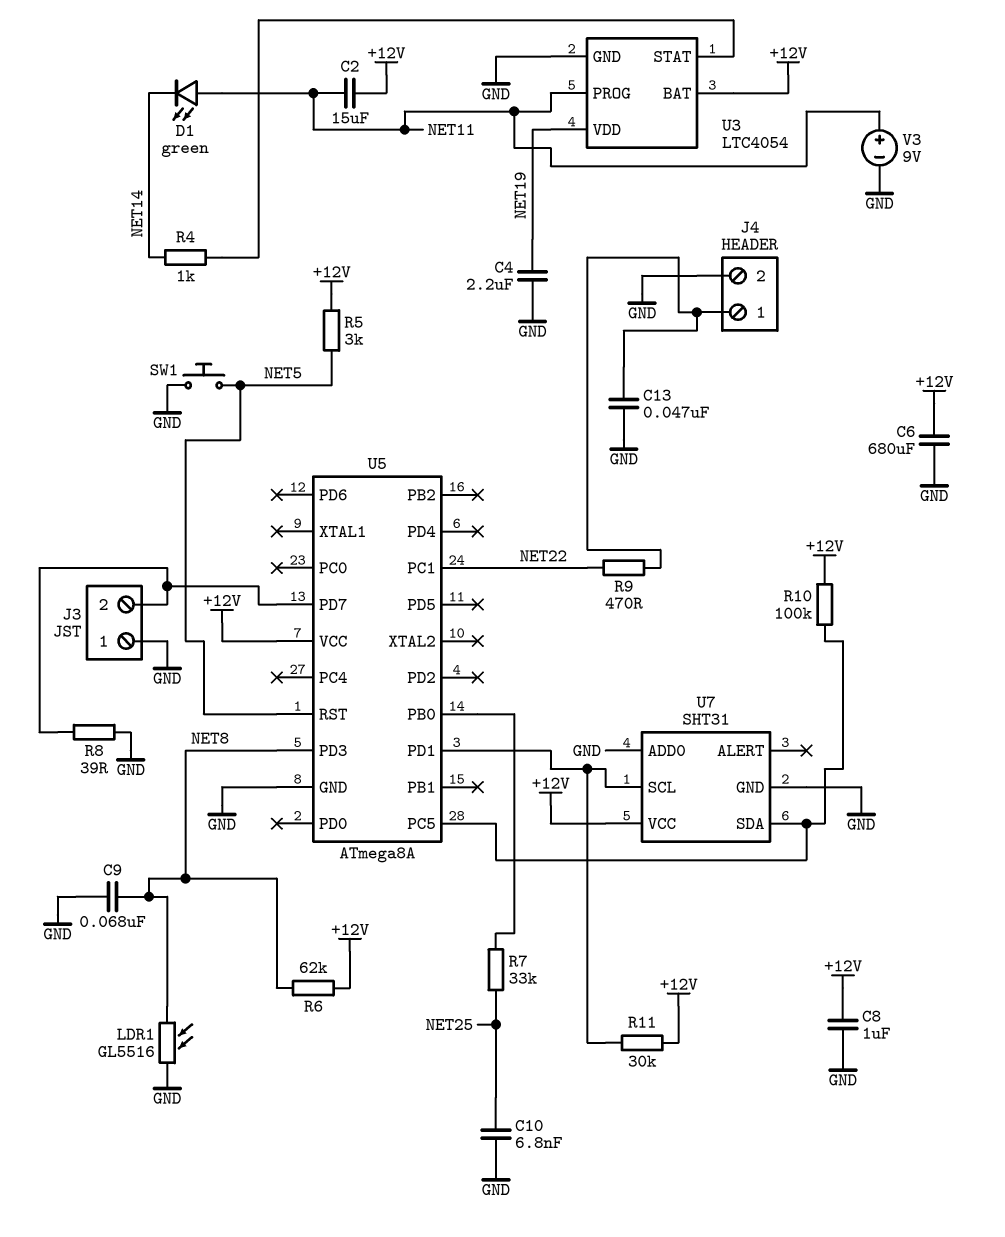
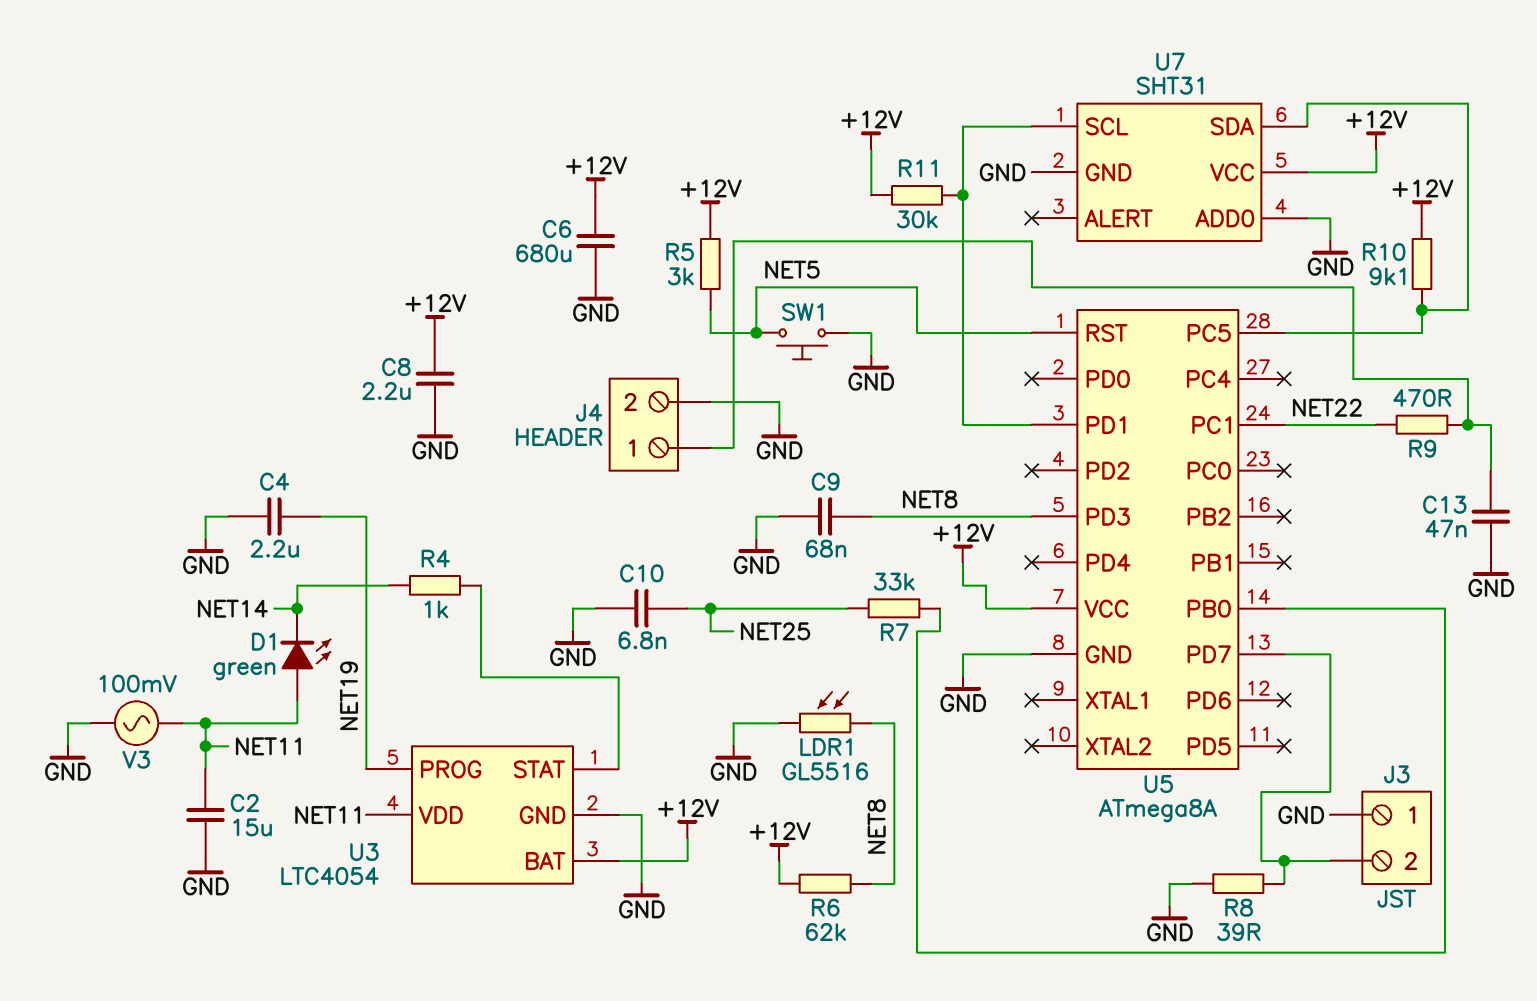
C2: 15uF (+12V, NET11) -> 15uF (GND, NET11)
C8: 1uF (+12V, GND) -> 2.2uF (+12V, GND)
R10: 100k (+12V, U5/PC5) -> 9.1k (+12V, U5/PC5)
U3 pin PROG: NET11 -> NET19
U3 pin VDD: NET19 -> NET11
V3: 9V (plus NET11, minus GND) -> AC 100mV (GND, NET11)

